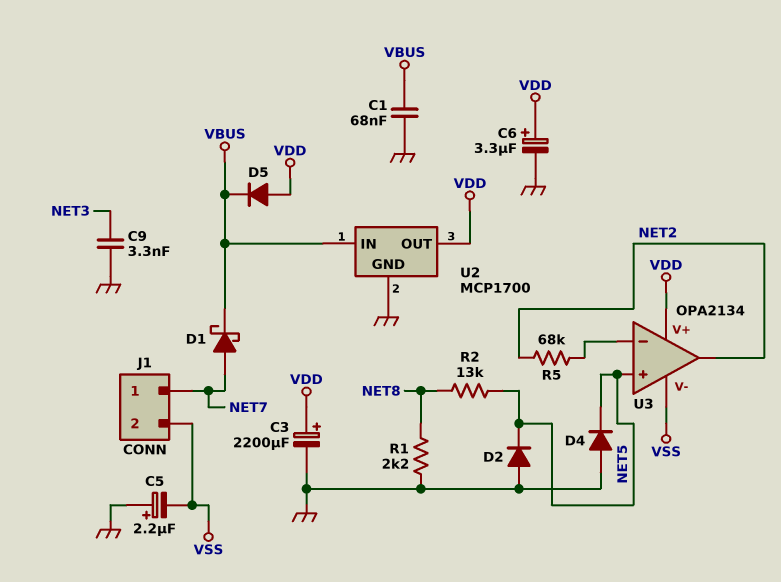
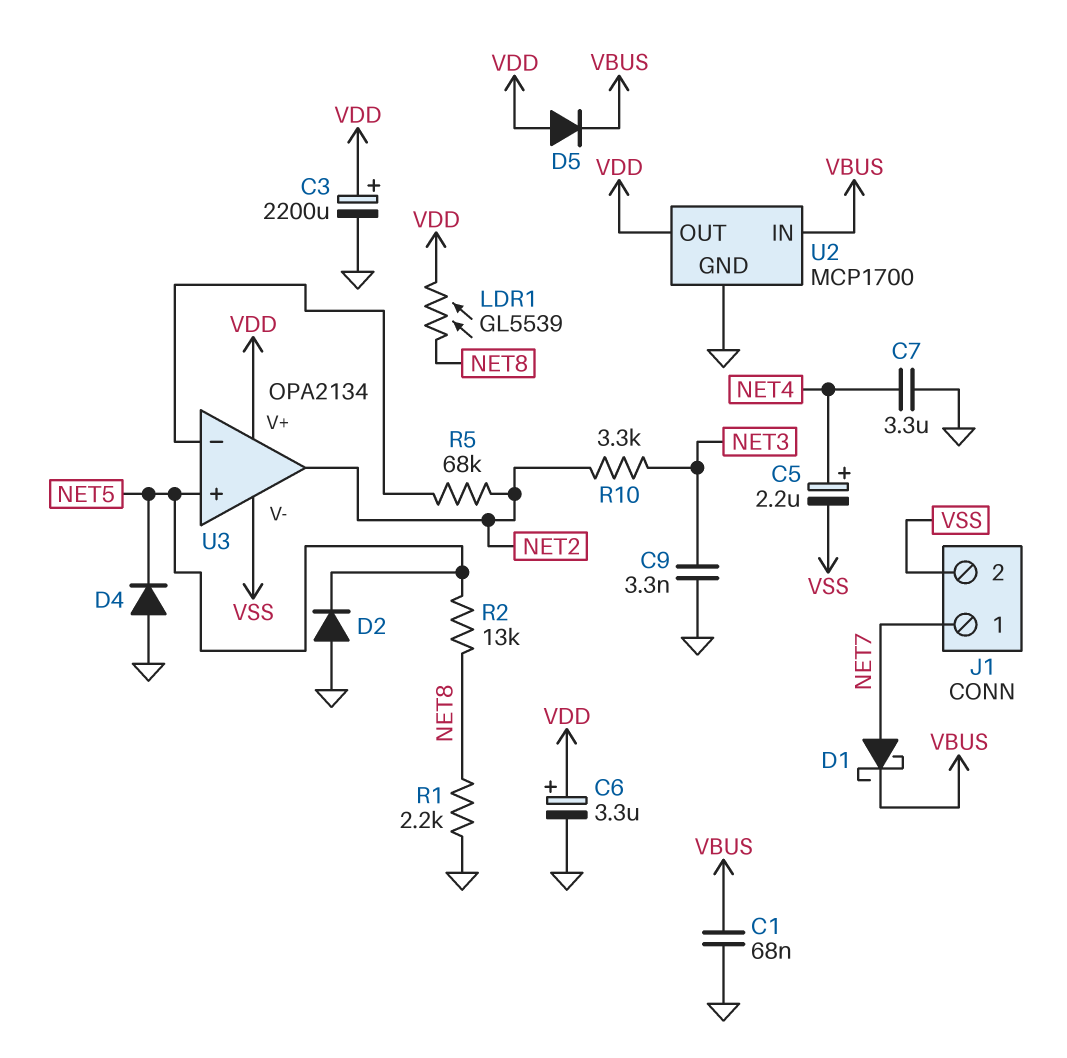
C5: 2.2uF (plus GND, minus VSS) -> 2.2uF (plus NET4, minus VSS)
C7: none -> 3.3uF (GND, NET4)
LDR1: none -> GL5539 (NET8, VDD)
R10: none -> 3.3k (NET2, NET3)

